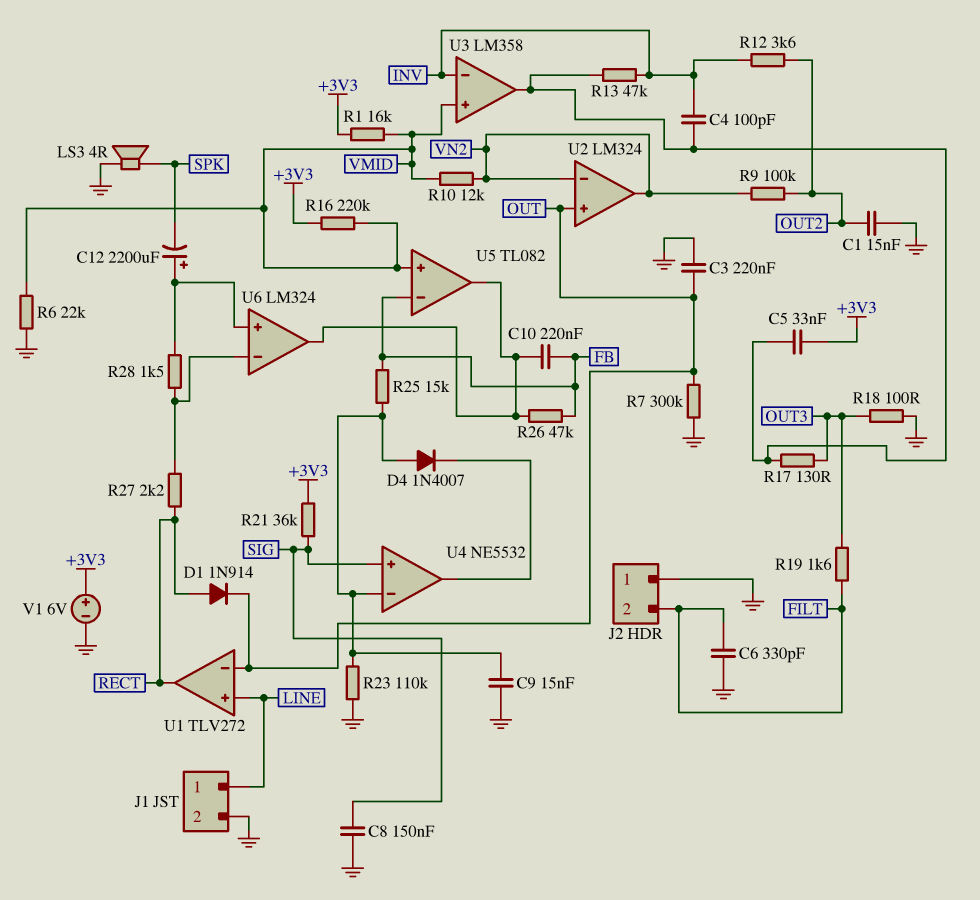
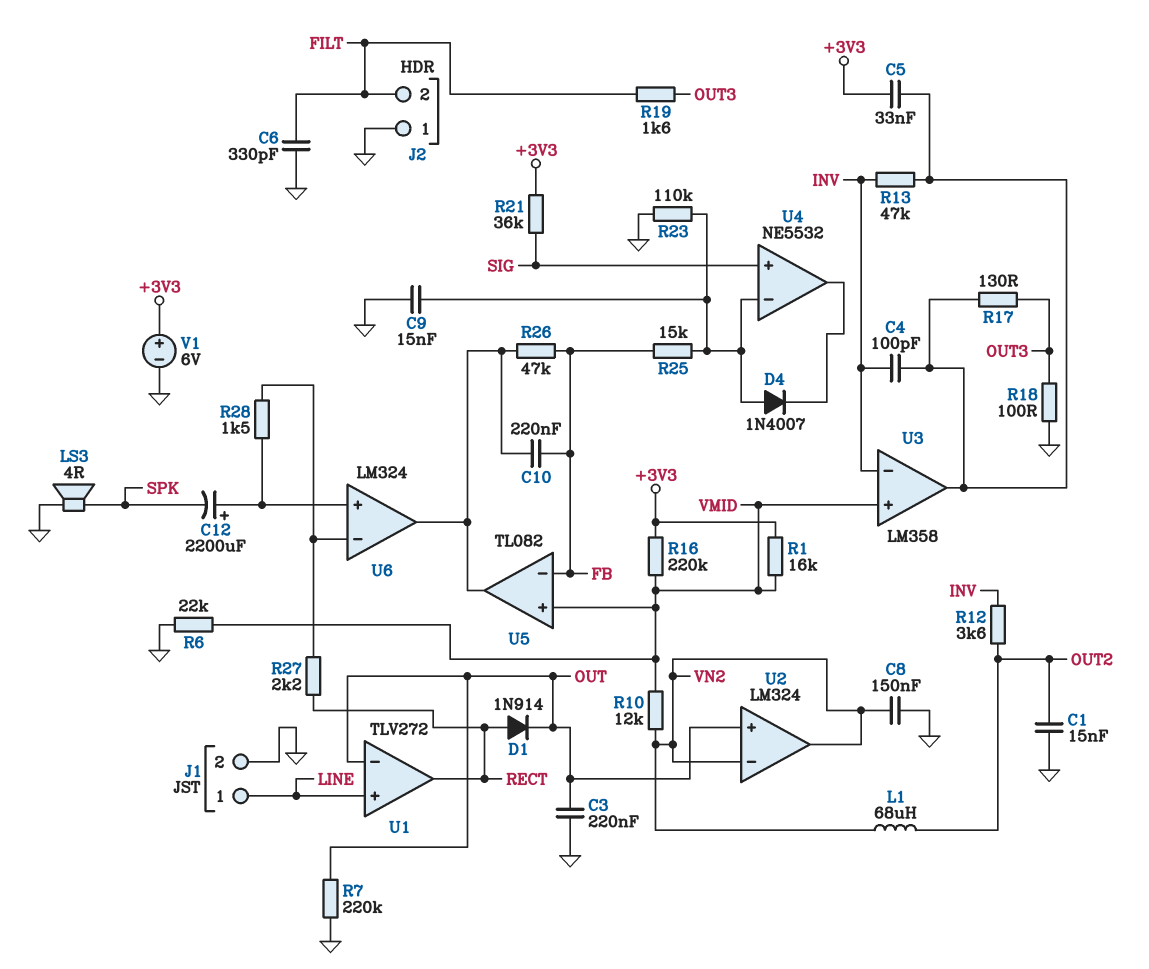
C8: 150nF (GND, SIG) -> 150nF (GND, VN2)
L1: none -> 68uH (OUT2, VN2)
R7: 300k (GND, OUT) -> 220k (GND, OUT)
R9: 100k (OUT2, VN2) -> none

